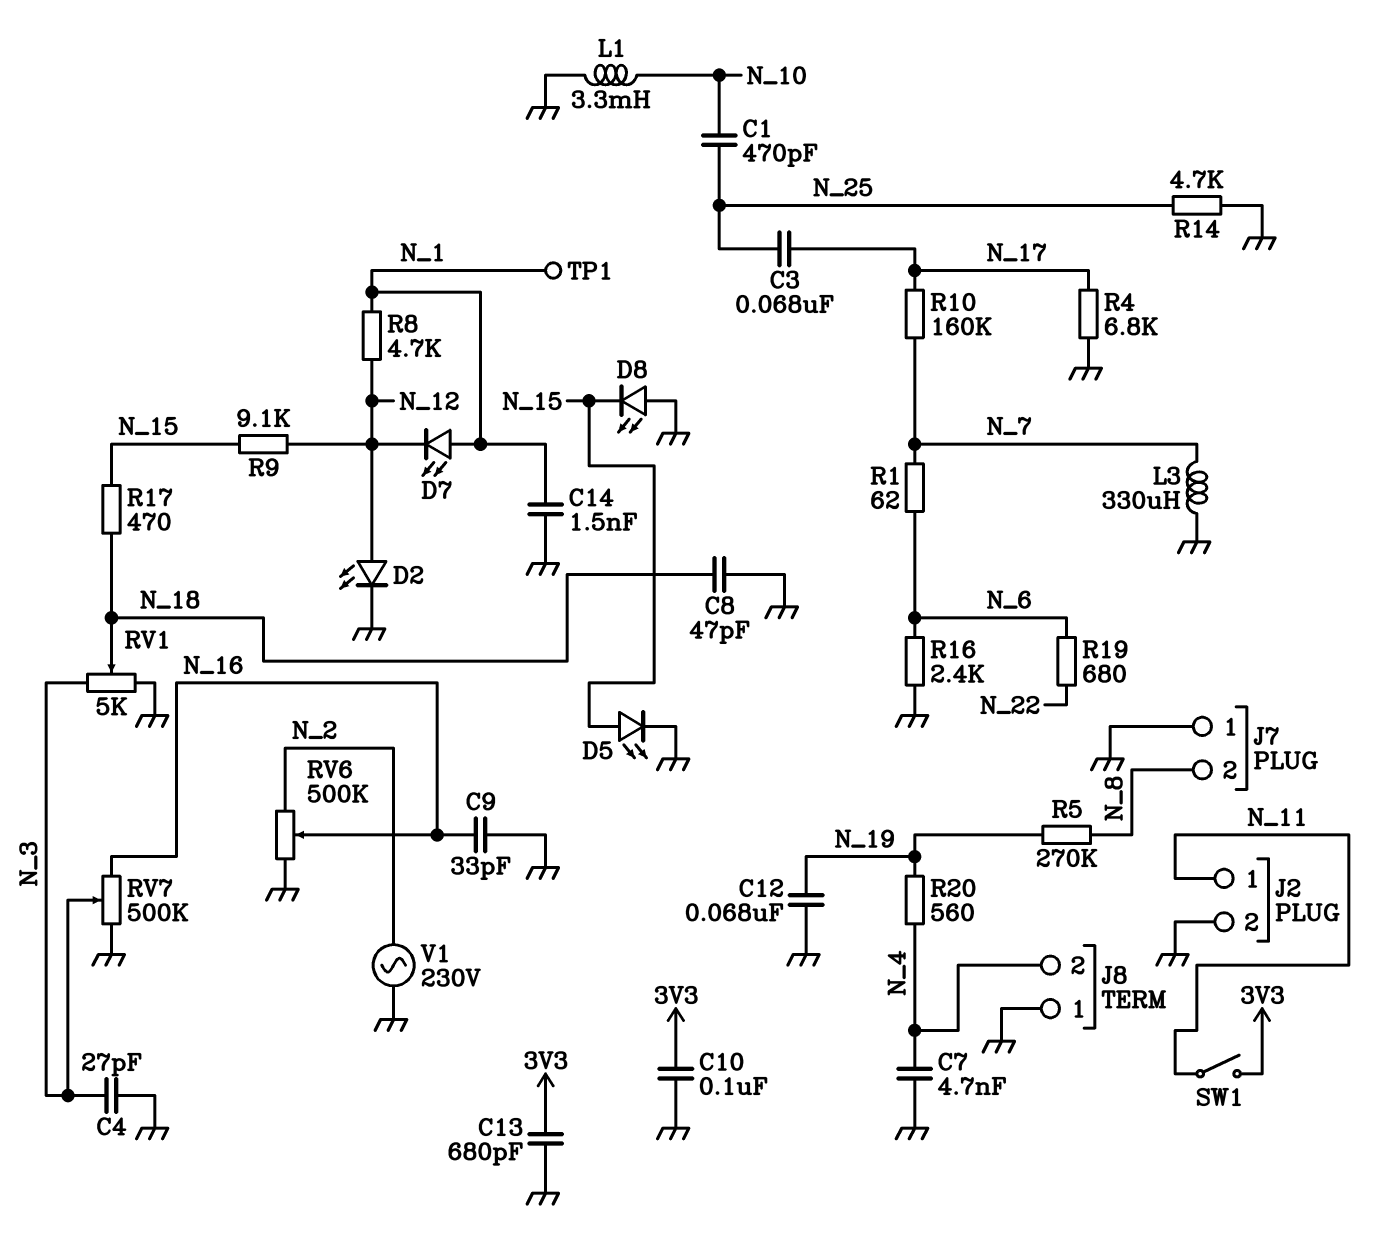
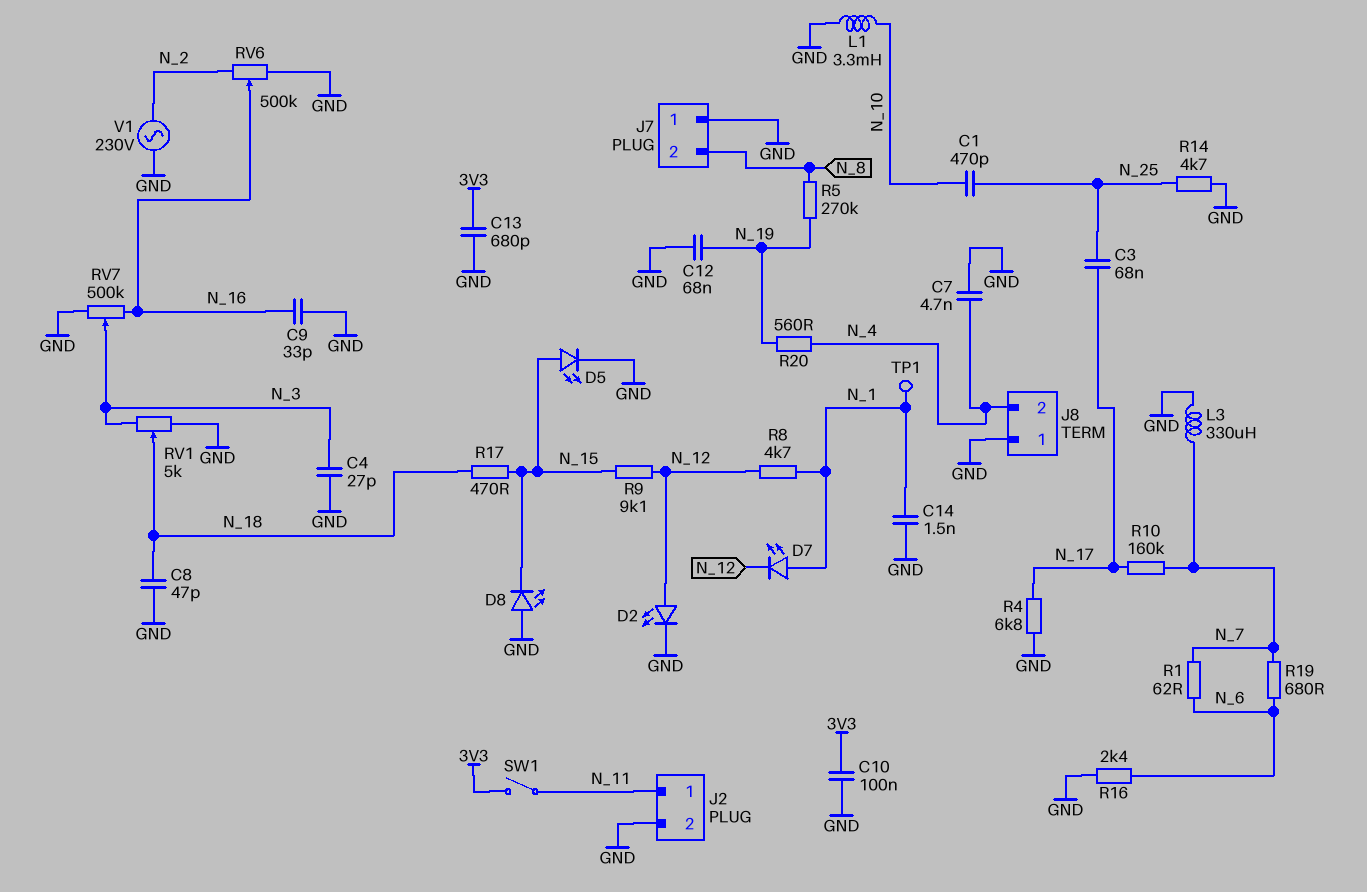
R19: 680 (N_6, N_22) -> 680 (N_6, N_7)

